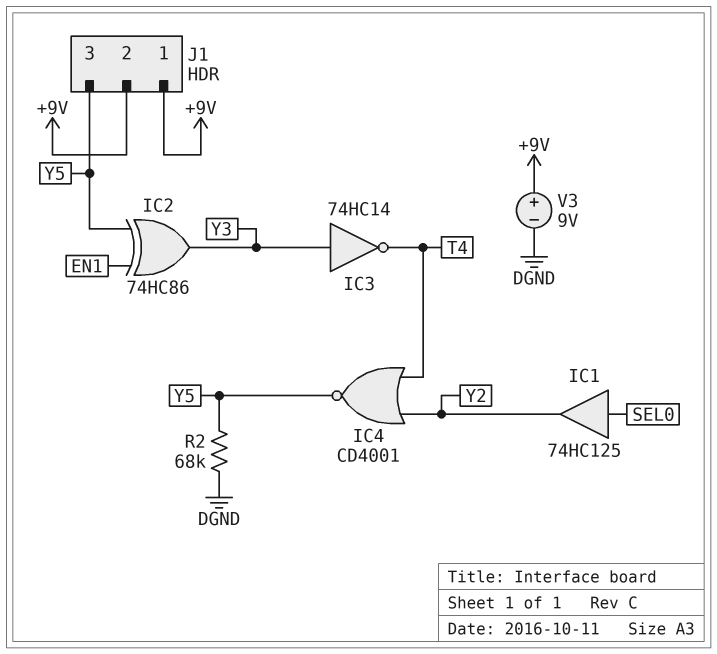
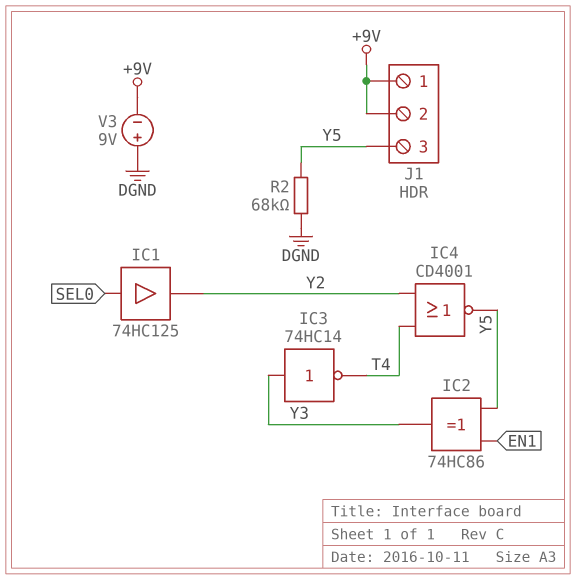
V3: 9V (plus +9V, minus DGND) -> 9V (plus DGND, minus +9V)

